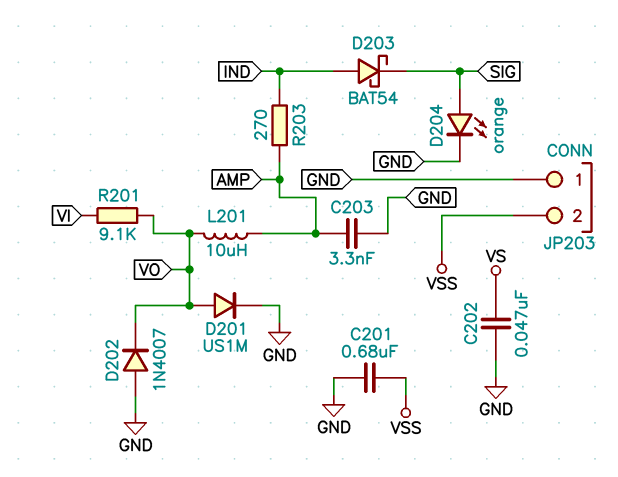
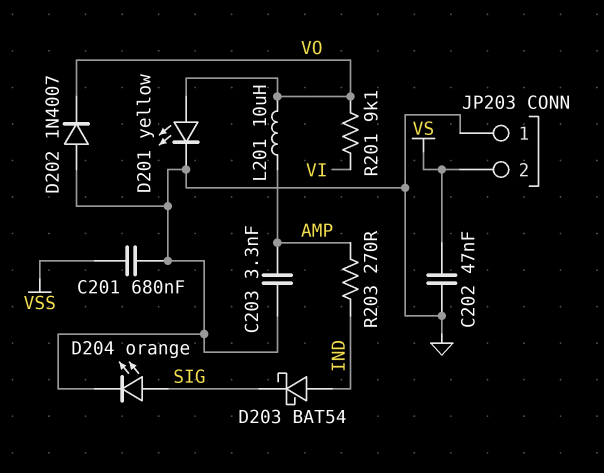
D201: diode US1M (A VO, K GND) -> LED yellow (A VO, K GND)
JP203 pin 2: VSS -> VS

